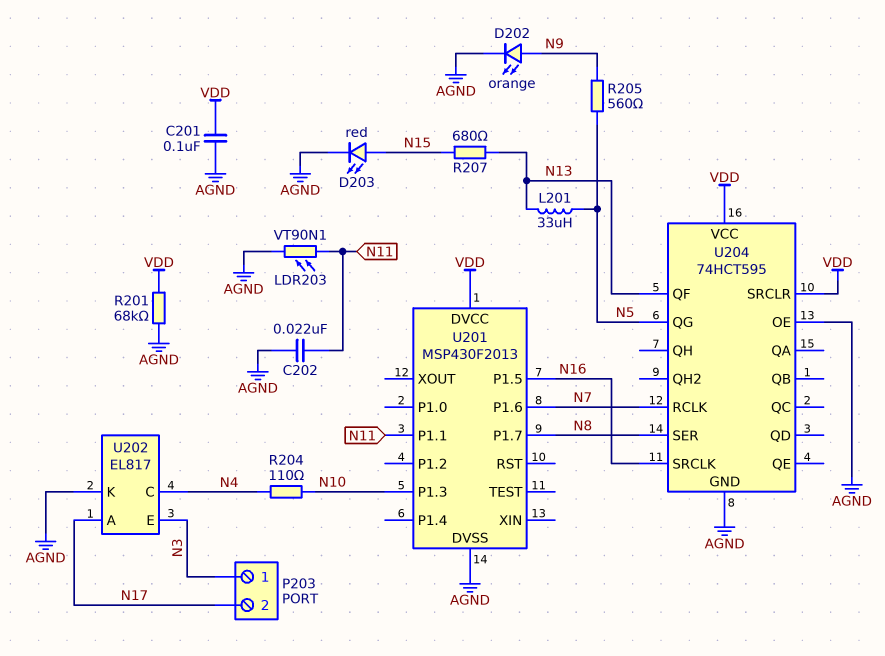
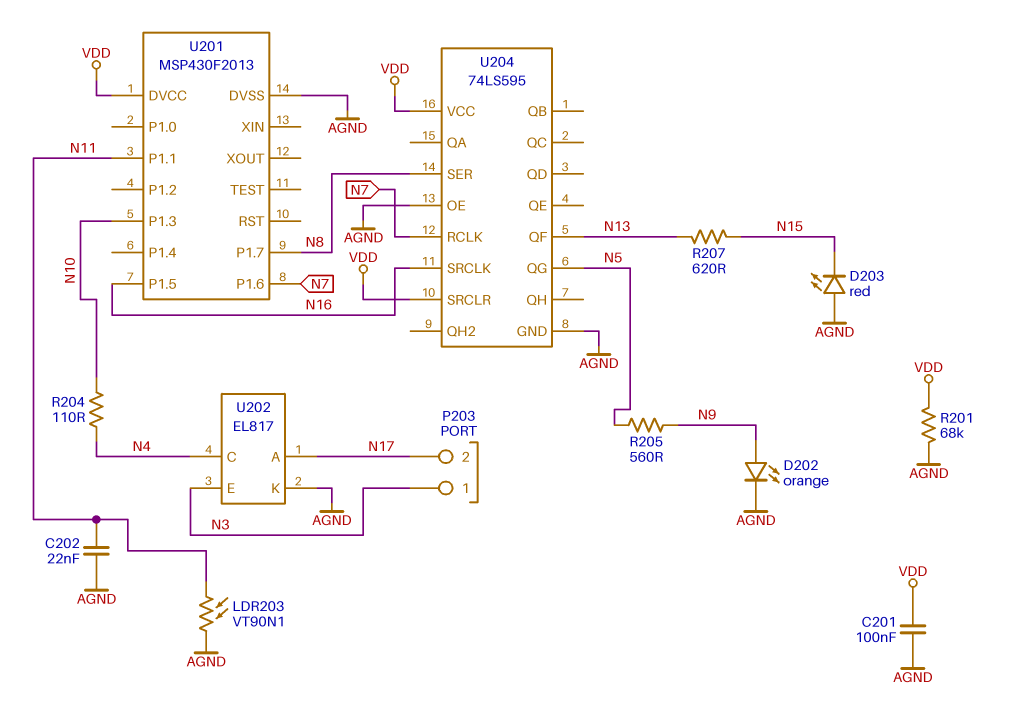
D203: LED red (A N15, K AGND) -> LED red (A AGND, K N15)
L201: 33uH (N5, N13) -> none
R207: 680 (N13, N15) -> 620 (N13, N15)
U204: 74HCT595 -> 74LS595

